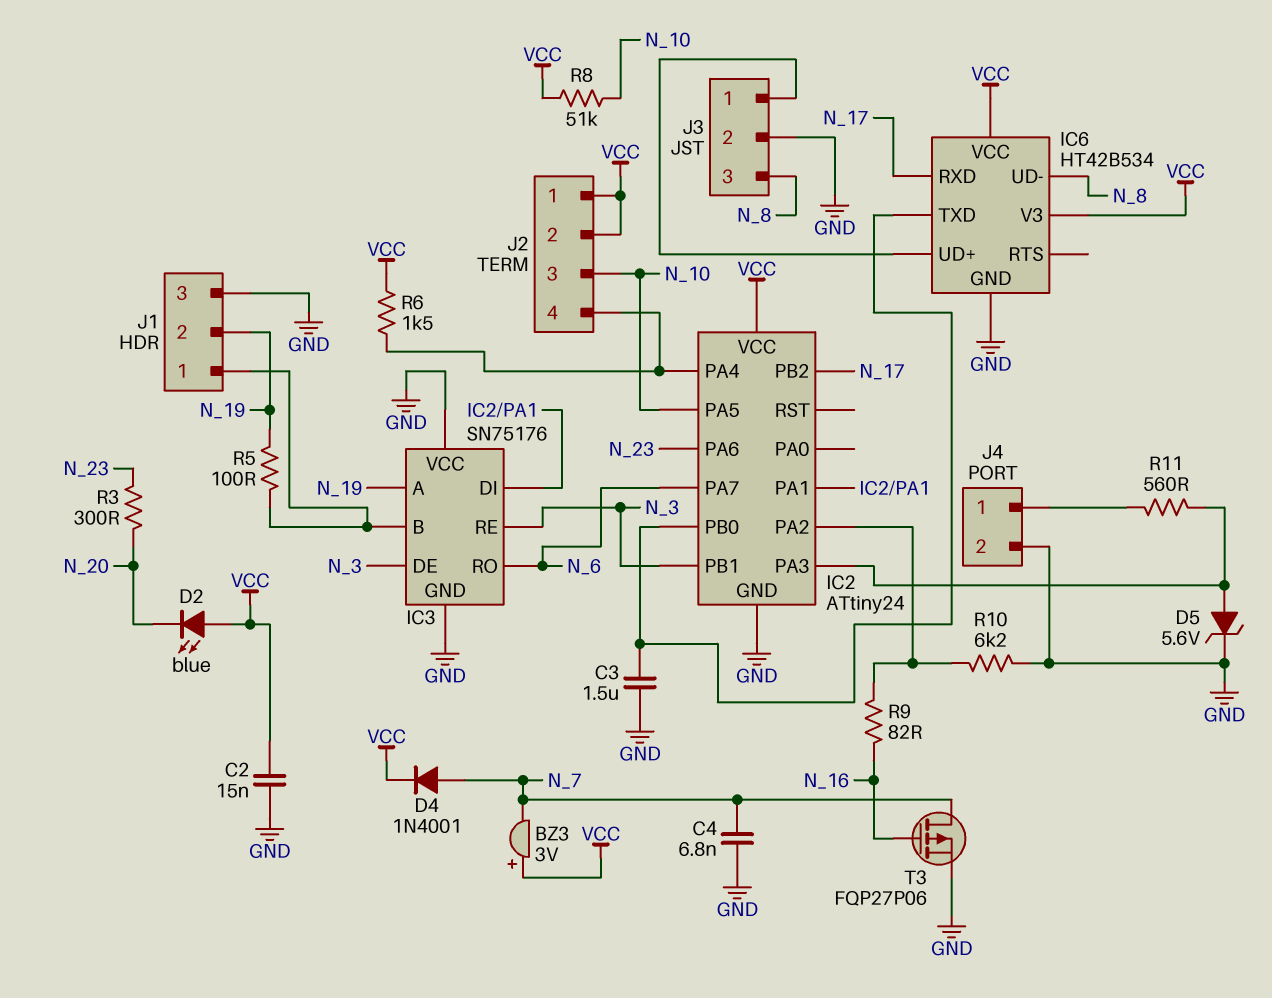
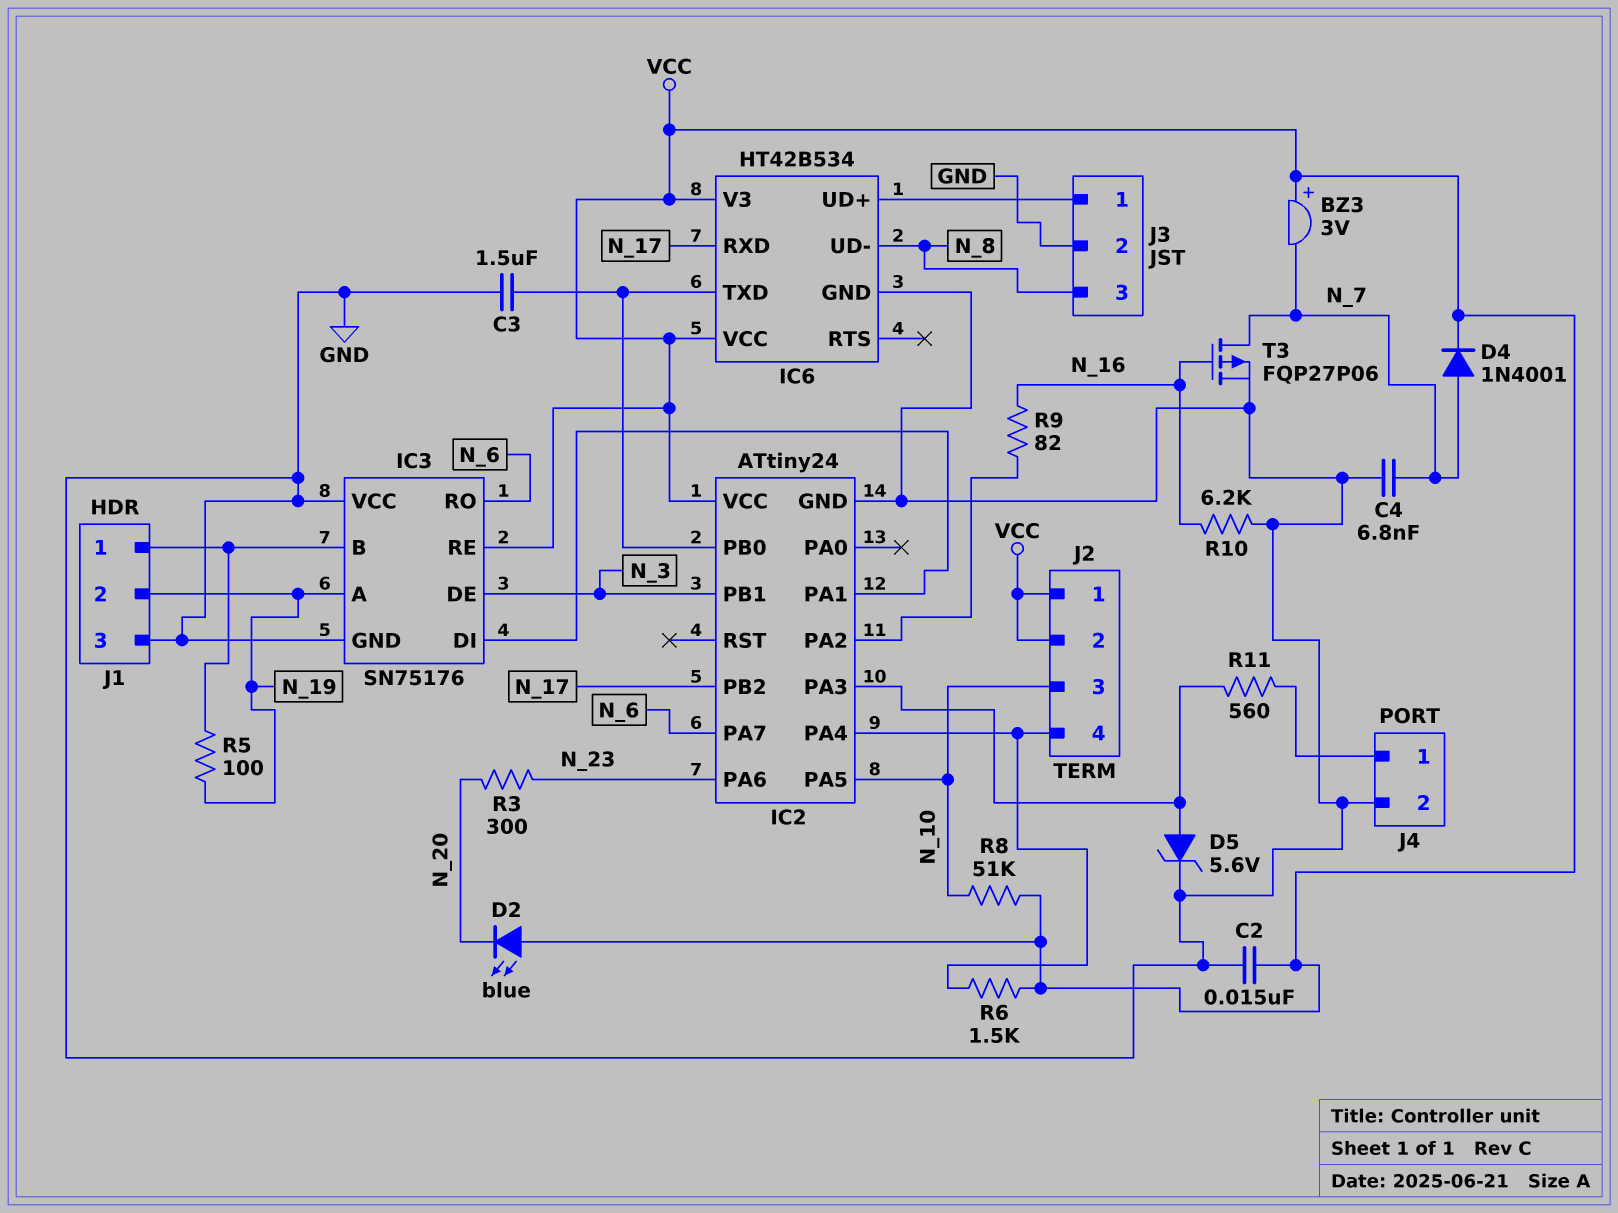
IC3 pin RE: N_3 -> VCC
R10: 6.2k (GND, IC2/PA2) -> 6.2k (GND, N_16)

